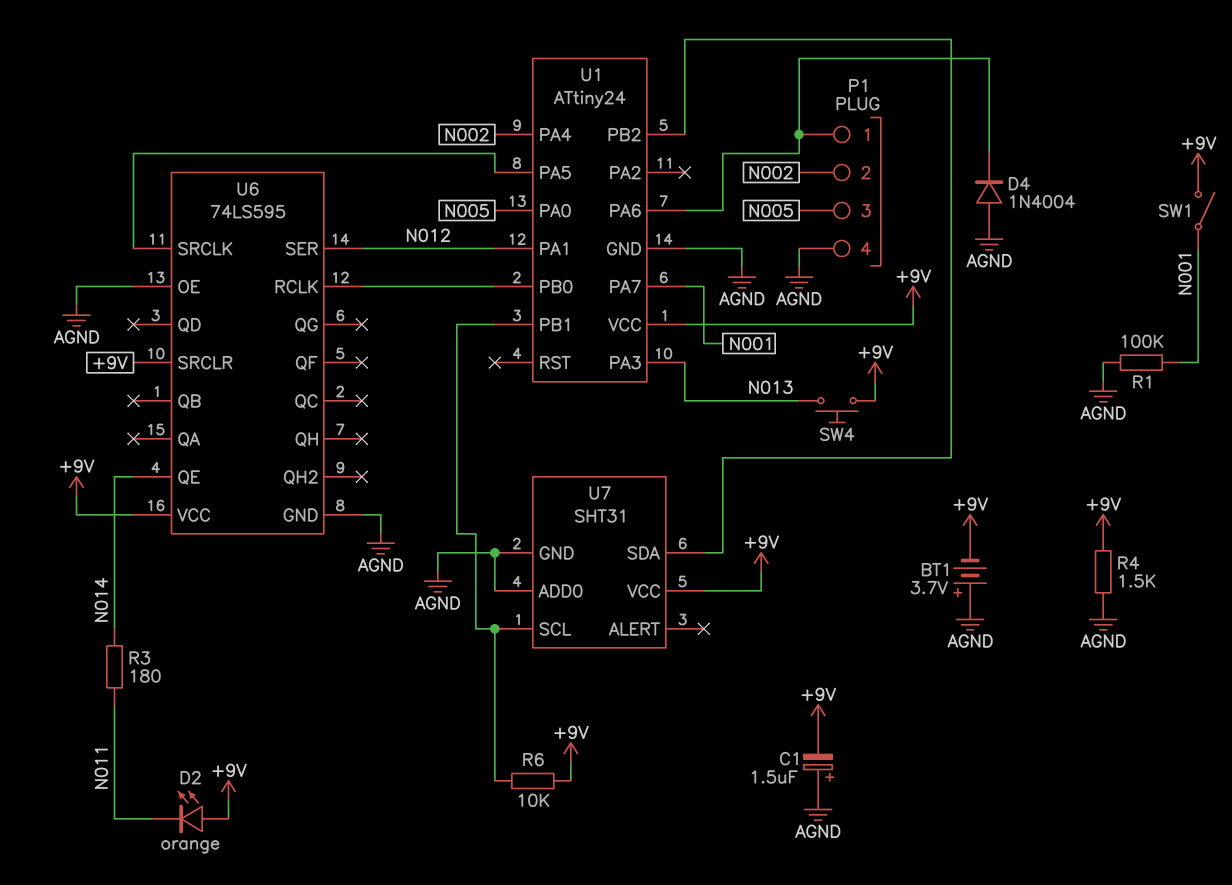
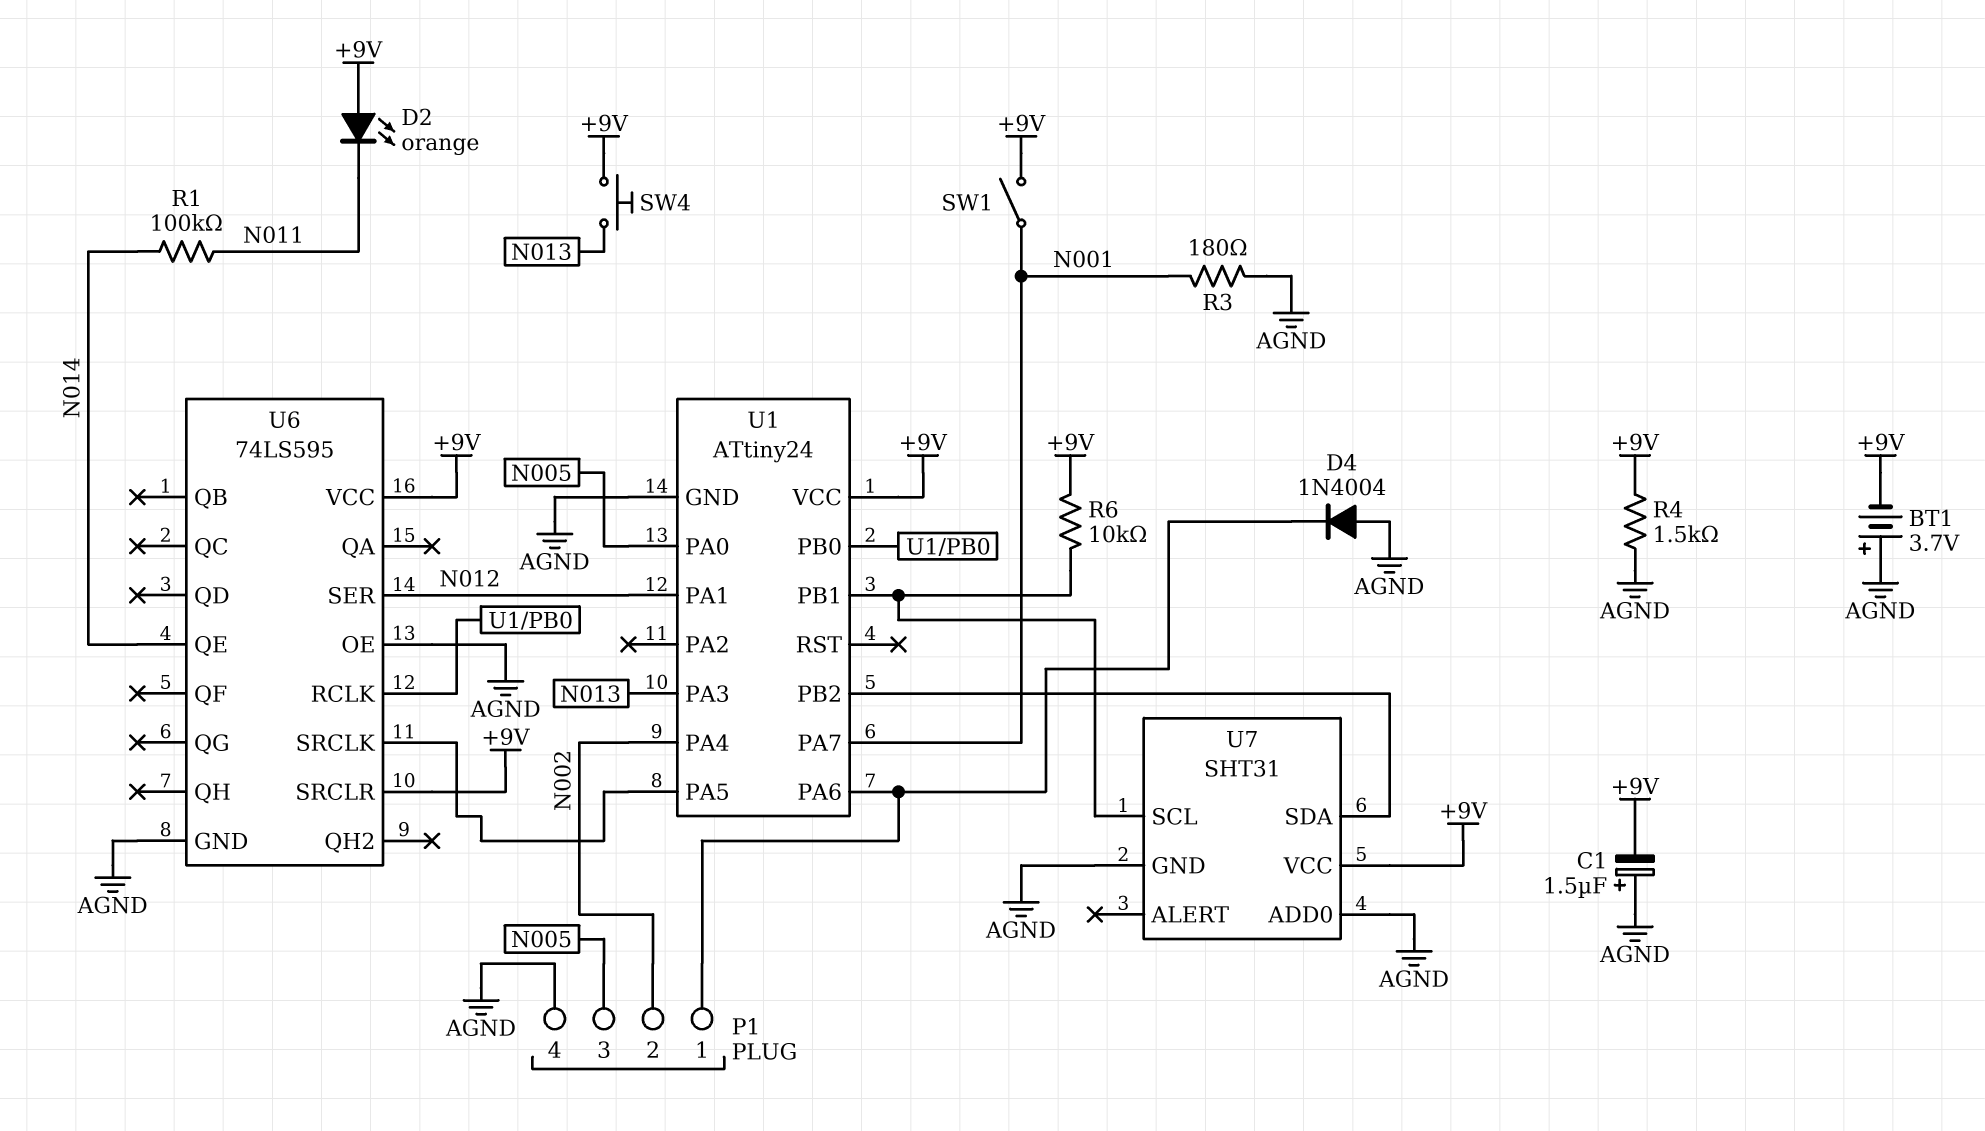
R1: 100k (AGND, N001) -> 100k (N011, N014)
R3: 180 (N011, N014) -> 180 (AGND, N001)

